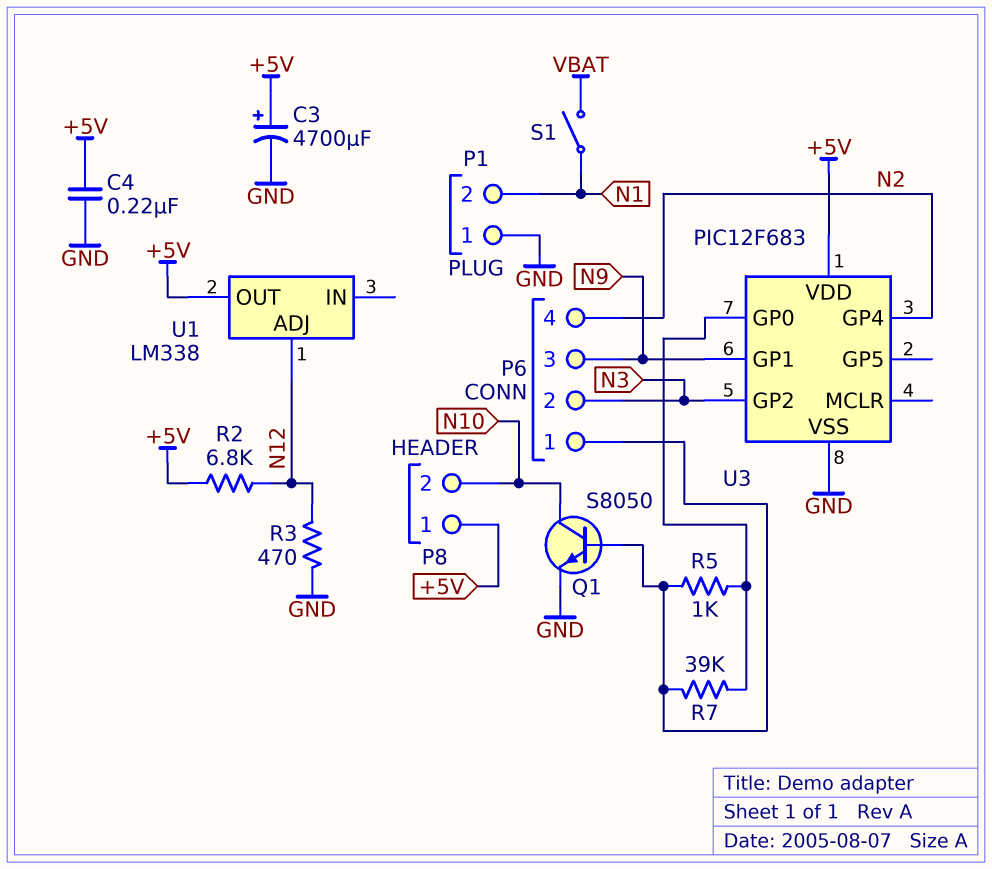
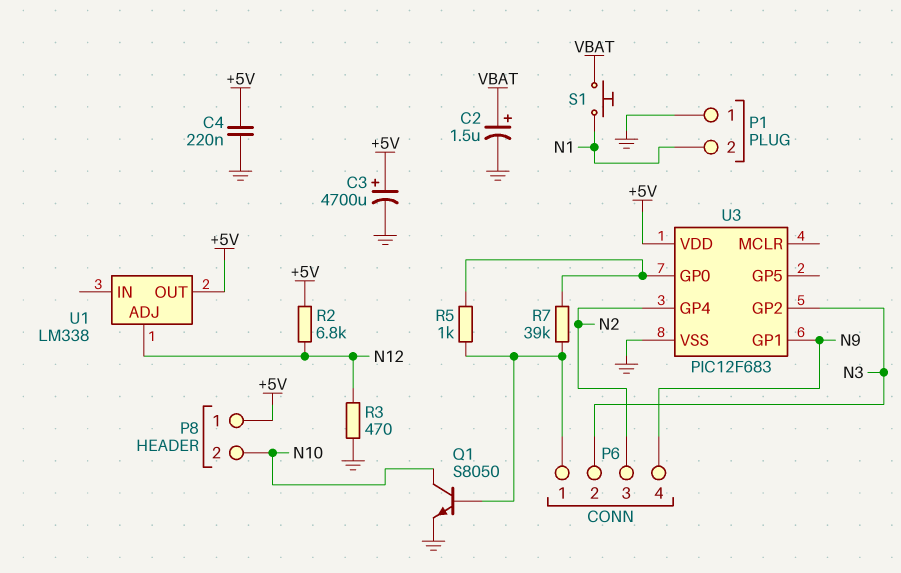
C2: none -> 1.5uF (plus VBAT, minus GND)
P6 pin 3: N9 -> N2
P6 pin 4: N2 -> N9
S1: switch (N1, VBAT) -> button (N1, VBAT)

